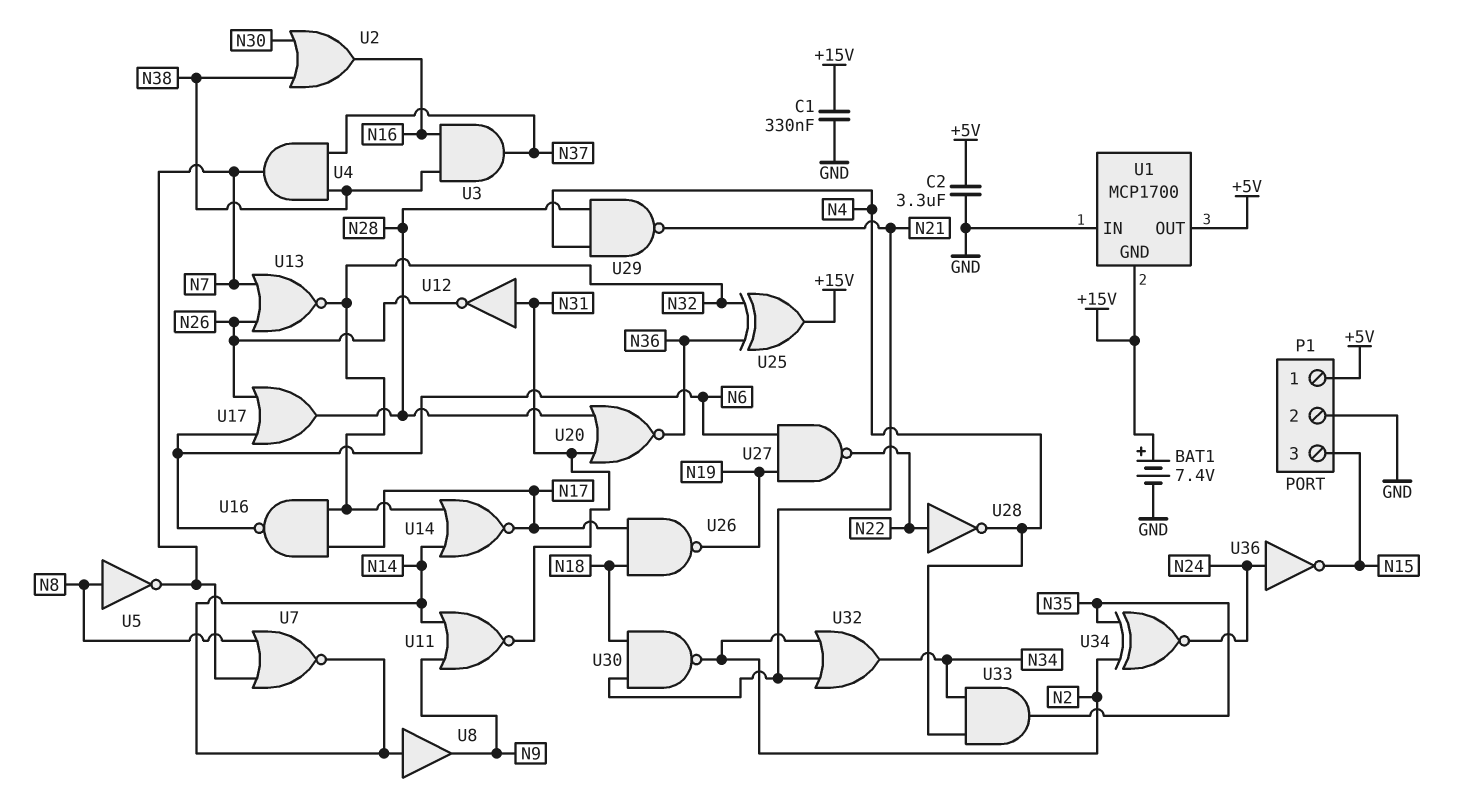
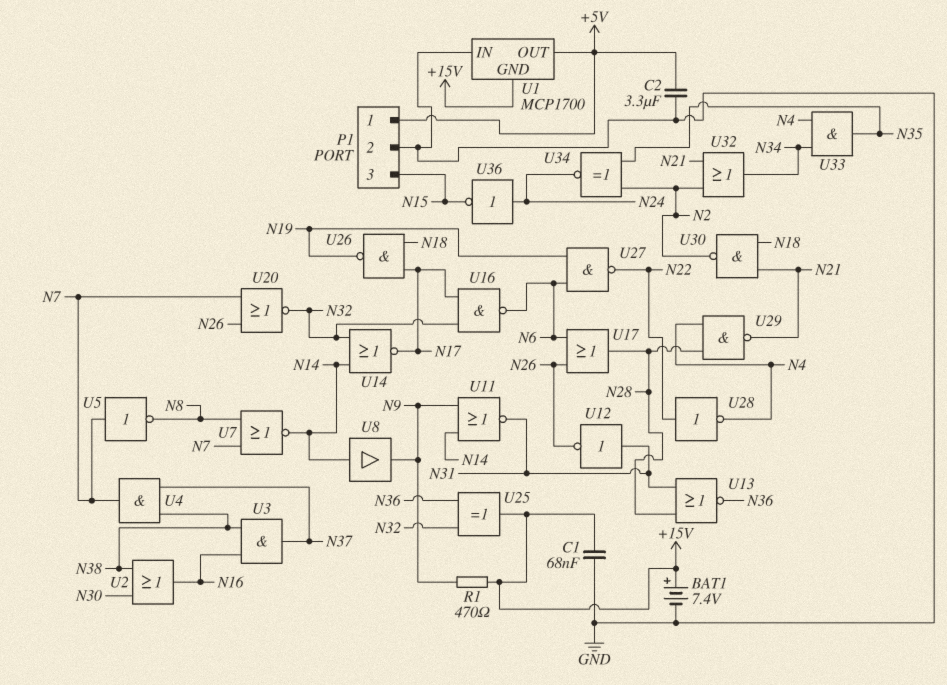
C1: 330nF (+15V, GND) -> 68nF (+15V, GND)
R1: none -> 470 (+15V, N9)
U5: NOT (in N8, out N7) -> NOT (in N7, out N8)
U13: NOR (in N7, in N26, out N32) -> NOR (in N28, in N31, out N36)
U20: NOR (in N28, in N31, out N36) -> NOR (in N7, in N26, out N32)

